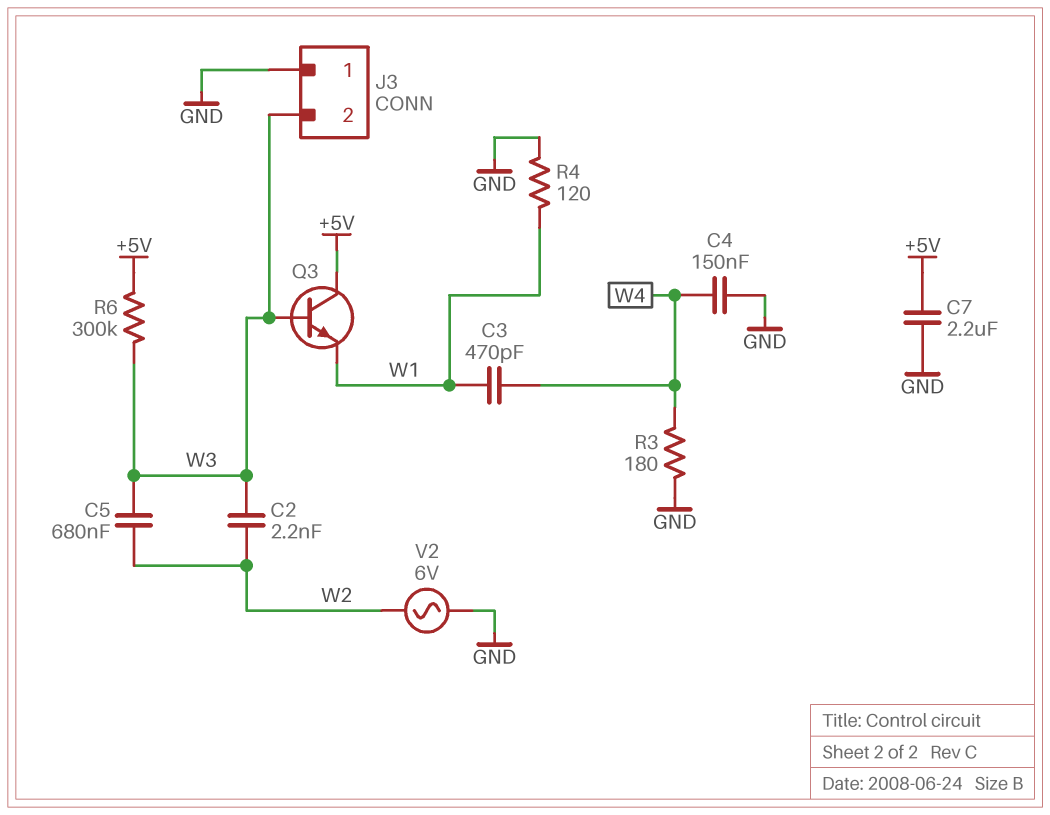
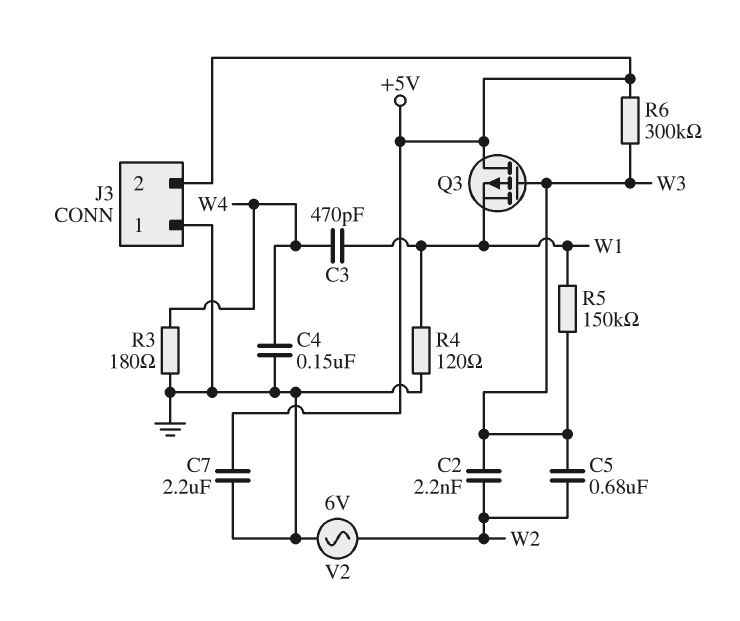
J3 pin 2: W3 -> +5V
Q3: NPN (B W3, C +5V, E W1) -> PMOS (G W3, D +5V, S W1)
R5: none -> 150k (W1, W3)

